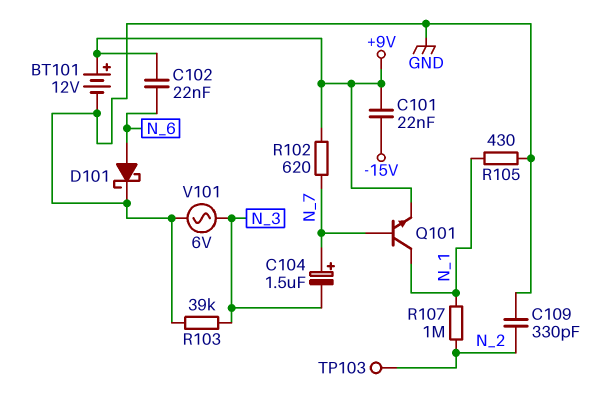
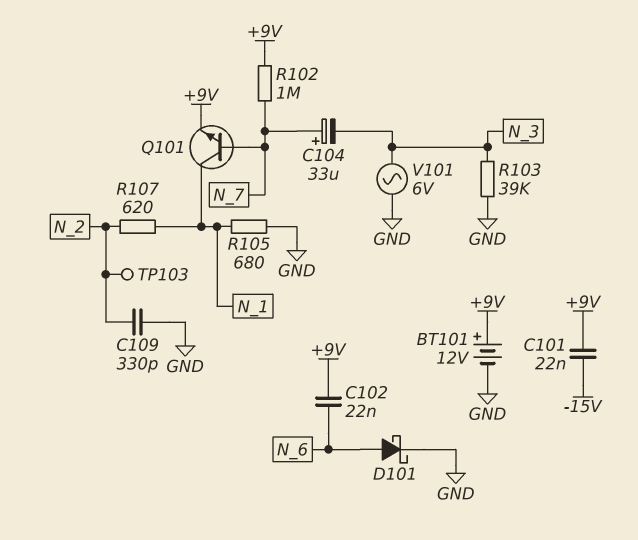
C104: 1.5uF (plus N_7, minus N_3) -> 33uF (plus N_7, minus N_3)
R102: 620 (+9V, N_7) -> 1M (+9V, N_7)
R105: 430 (GND, N_1) -> 680 (GND, N_1)
R107: 1M (N_1, N_2) -> 620 (N_1, N_2)

